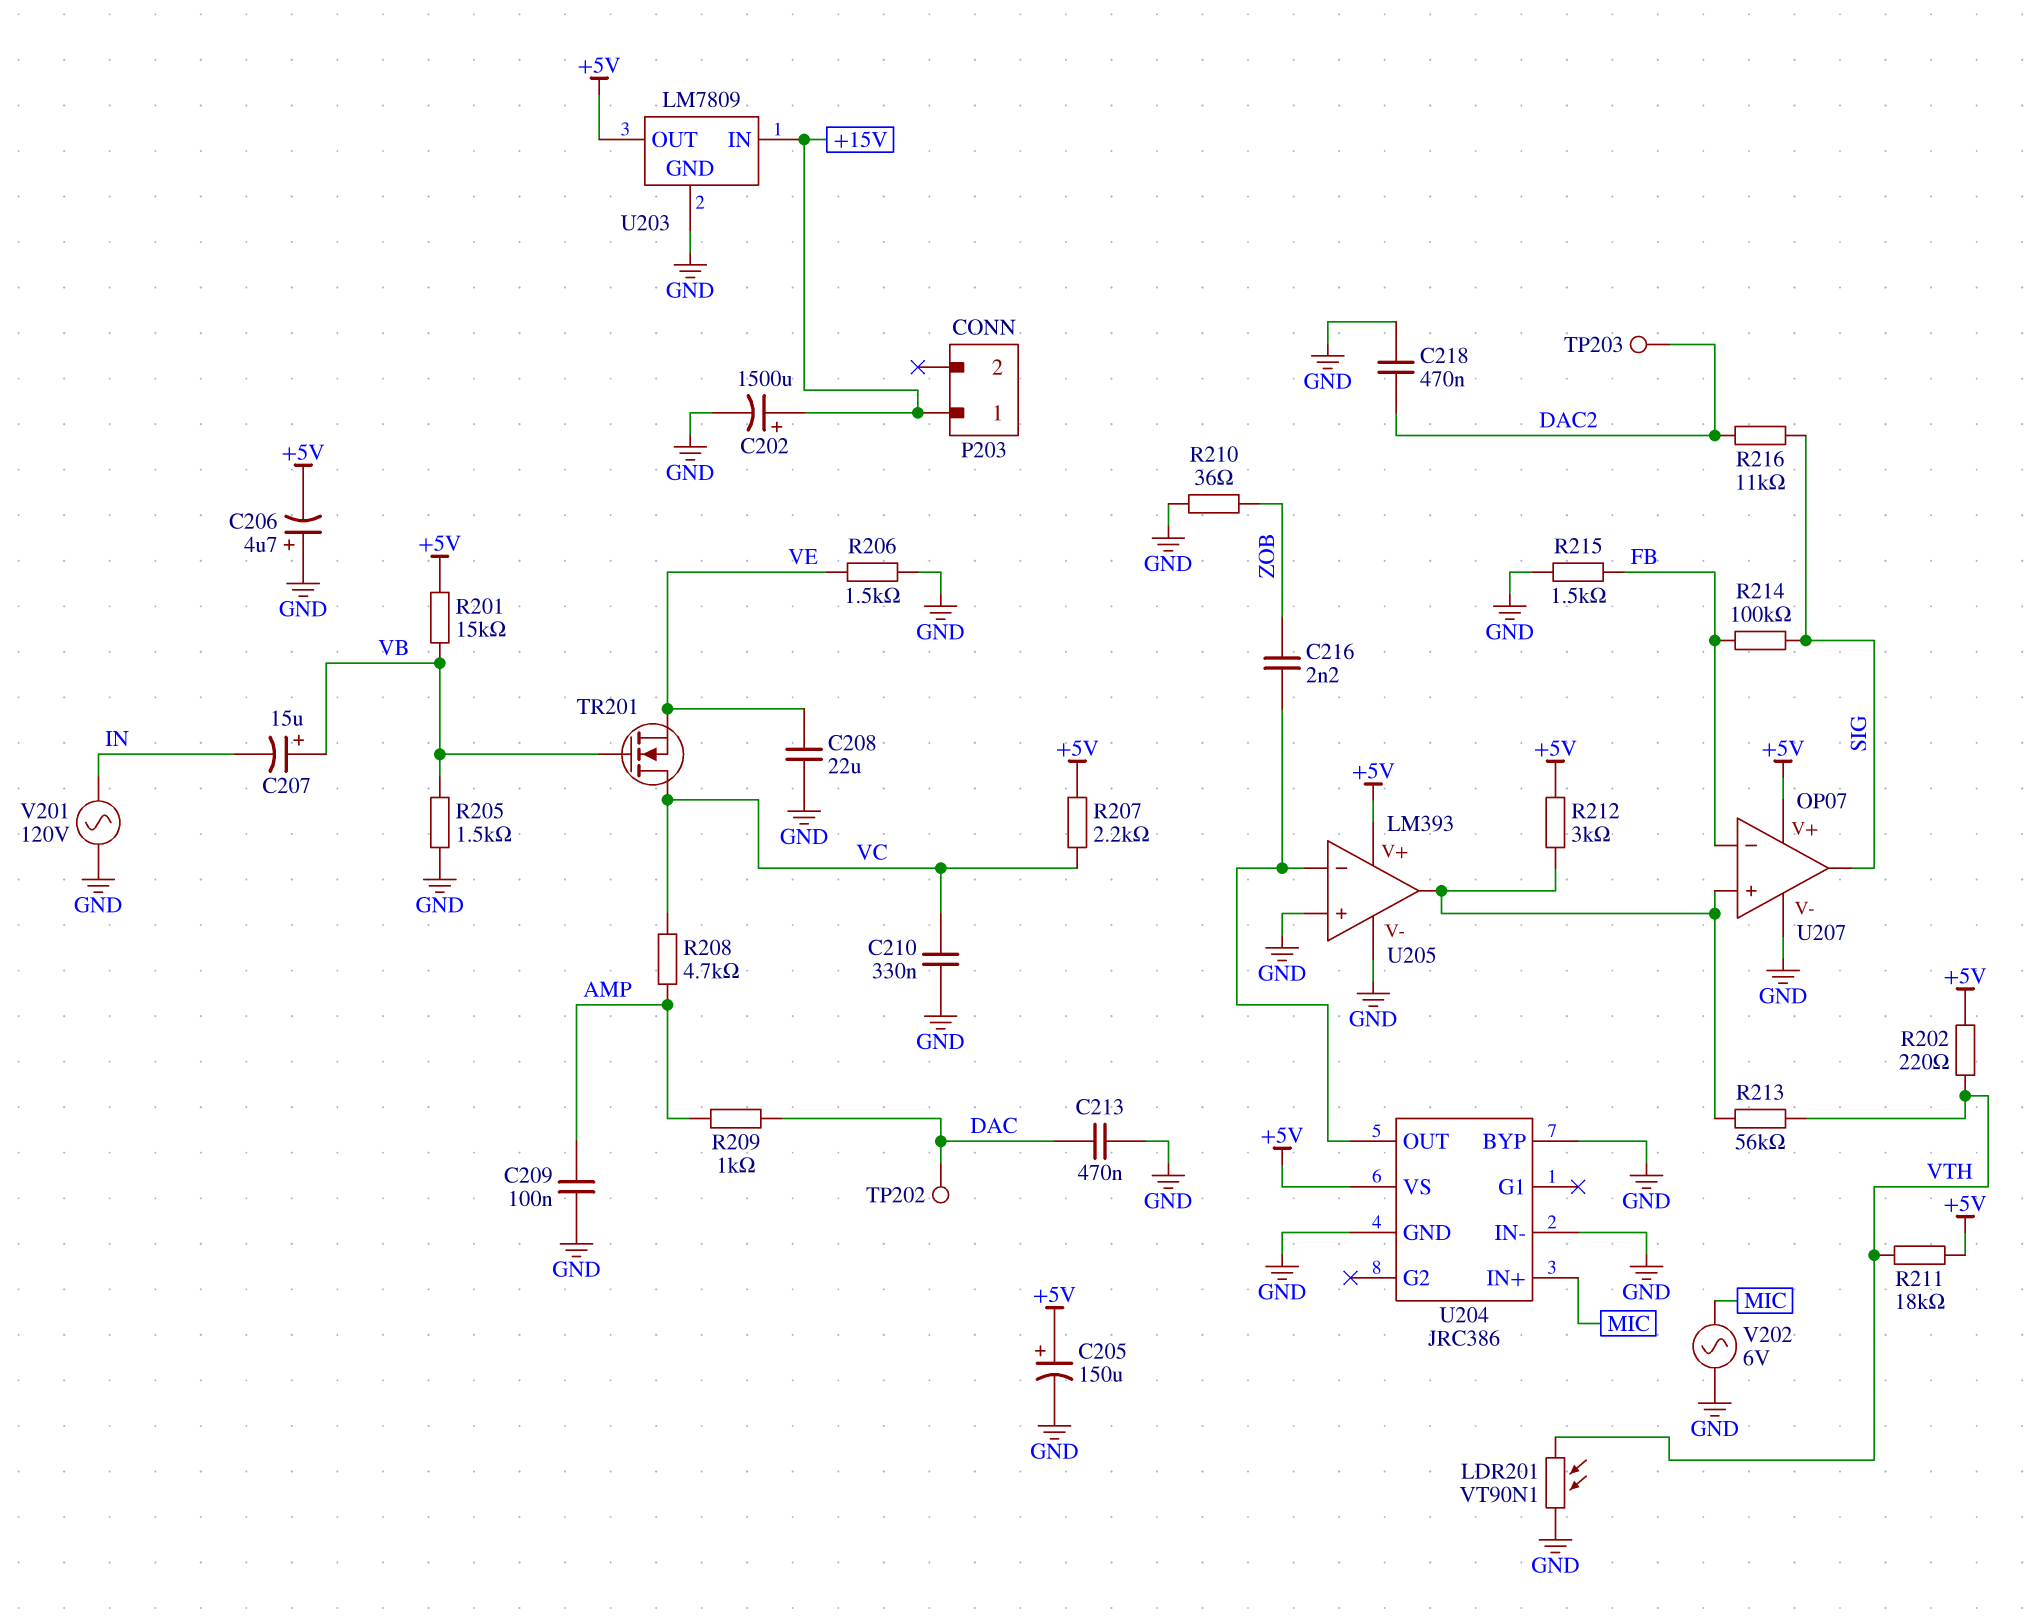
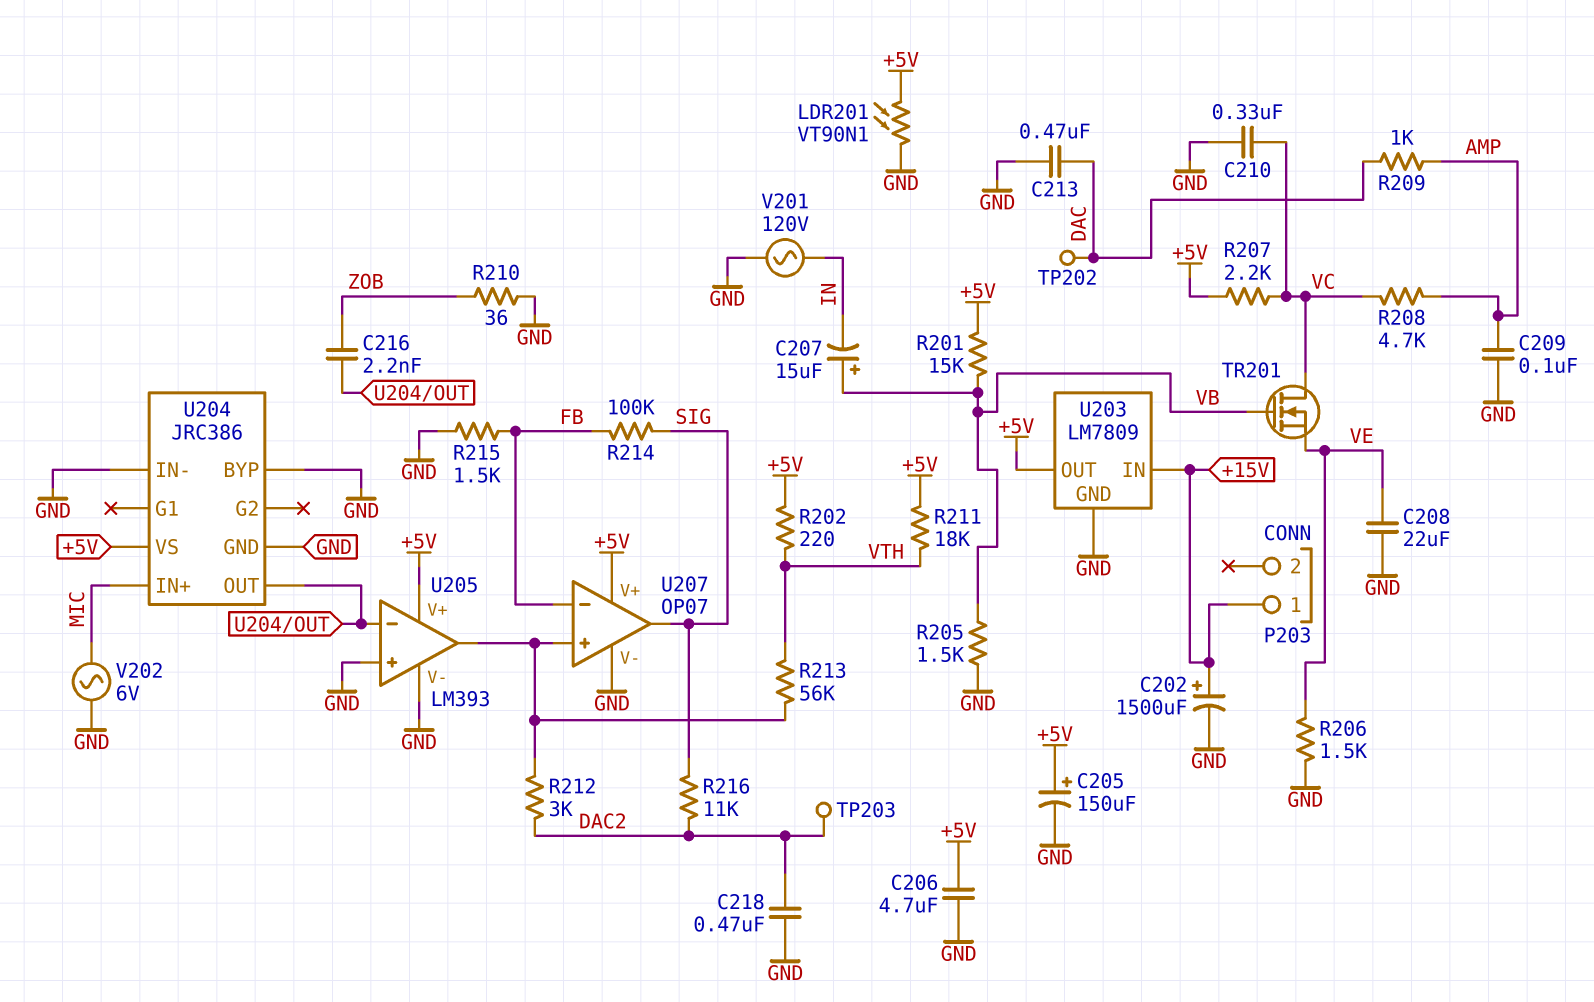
C206: 4.7uF (plus GND, minus +5V) -> 4.7uF (+5V, GND)
LDR201: VT90N1 (GND, VTH) -> VT90N1 (+5V, GND)
R212: 3k (+5V, U205/out) -> 3k (DAC2, U205/out)

